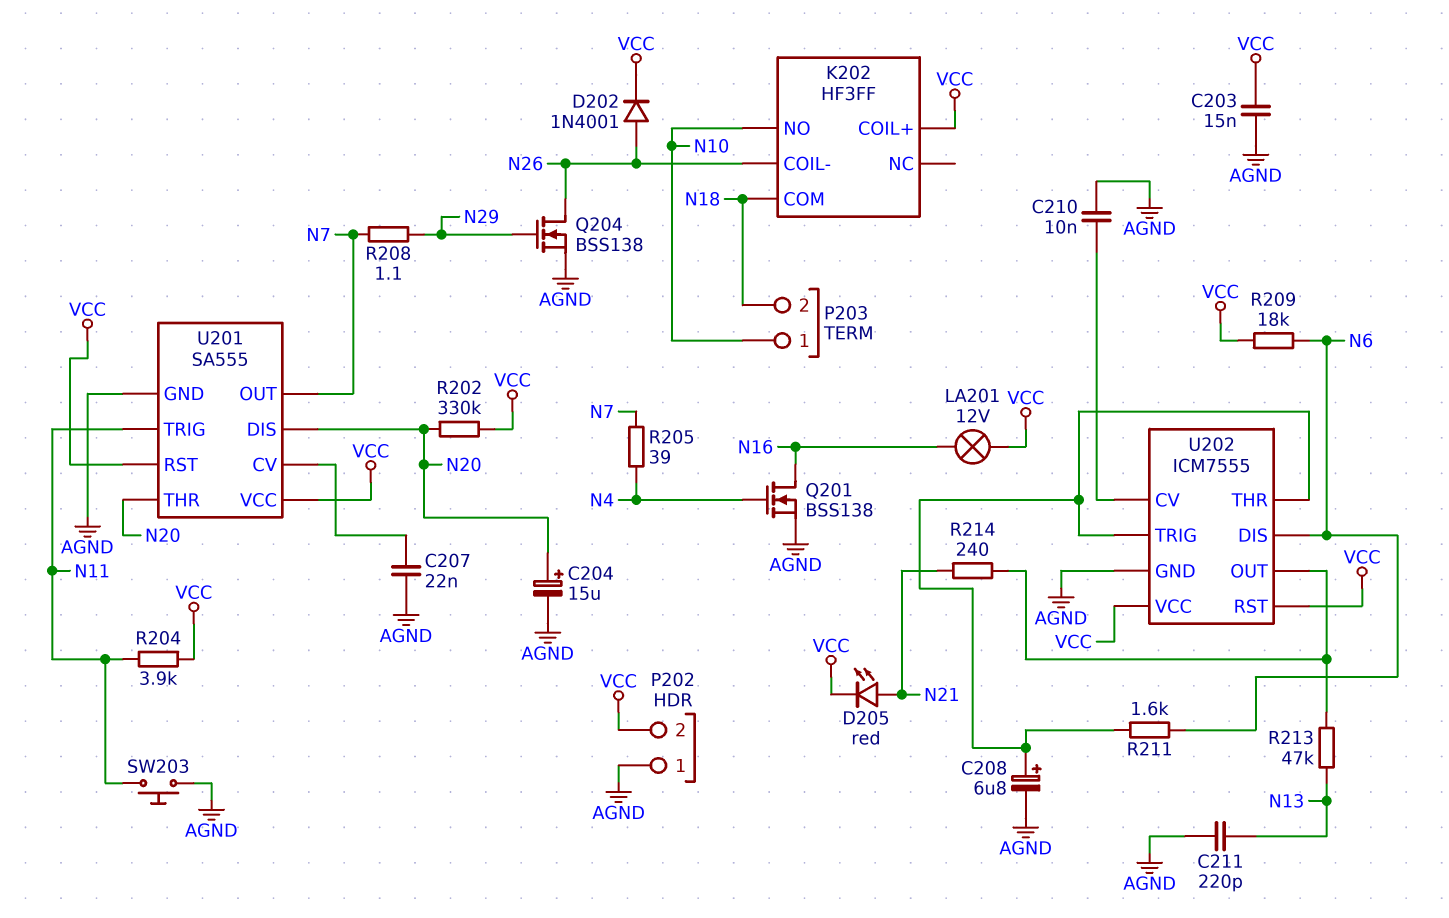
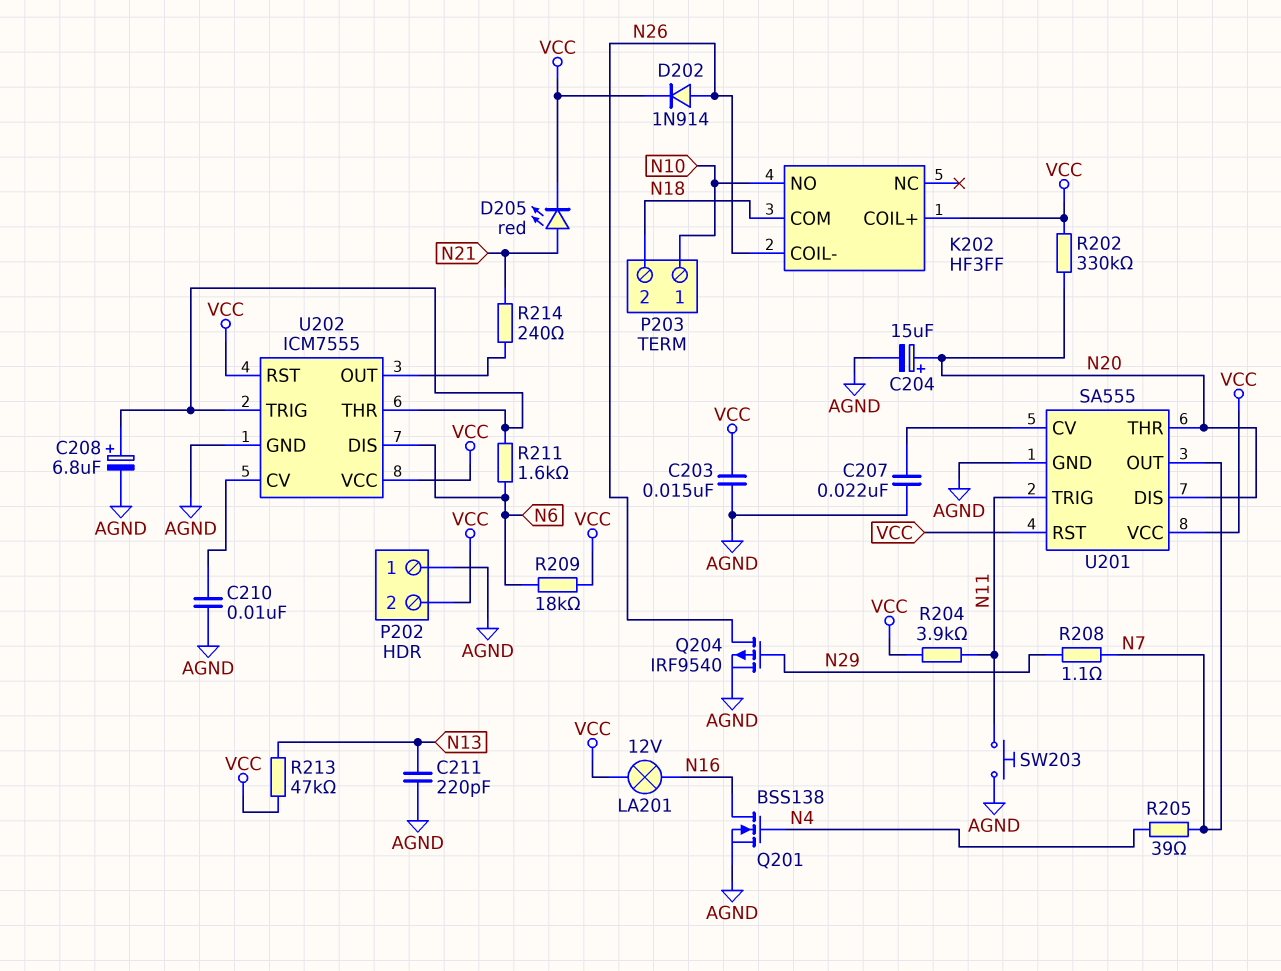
D202: diode 1N4001 (A N26, K VCC) -> diode 1N914 (A N26, K VCC)
Q204: NMOS BSS138 (G N29, D N26, S AGND) -> PMOS IRF9540 (G N29, D N26, S AGND)
R213: 47k (N13, U202/OUT) -> 47k (N13, VCC)

